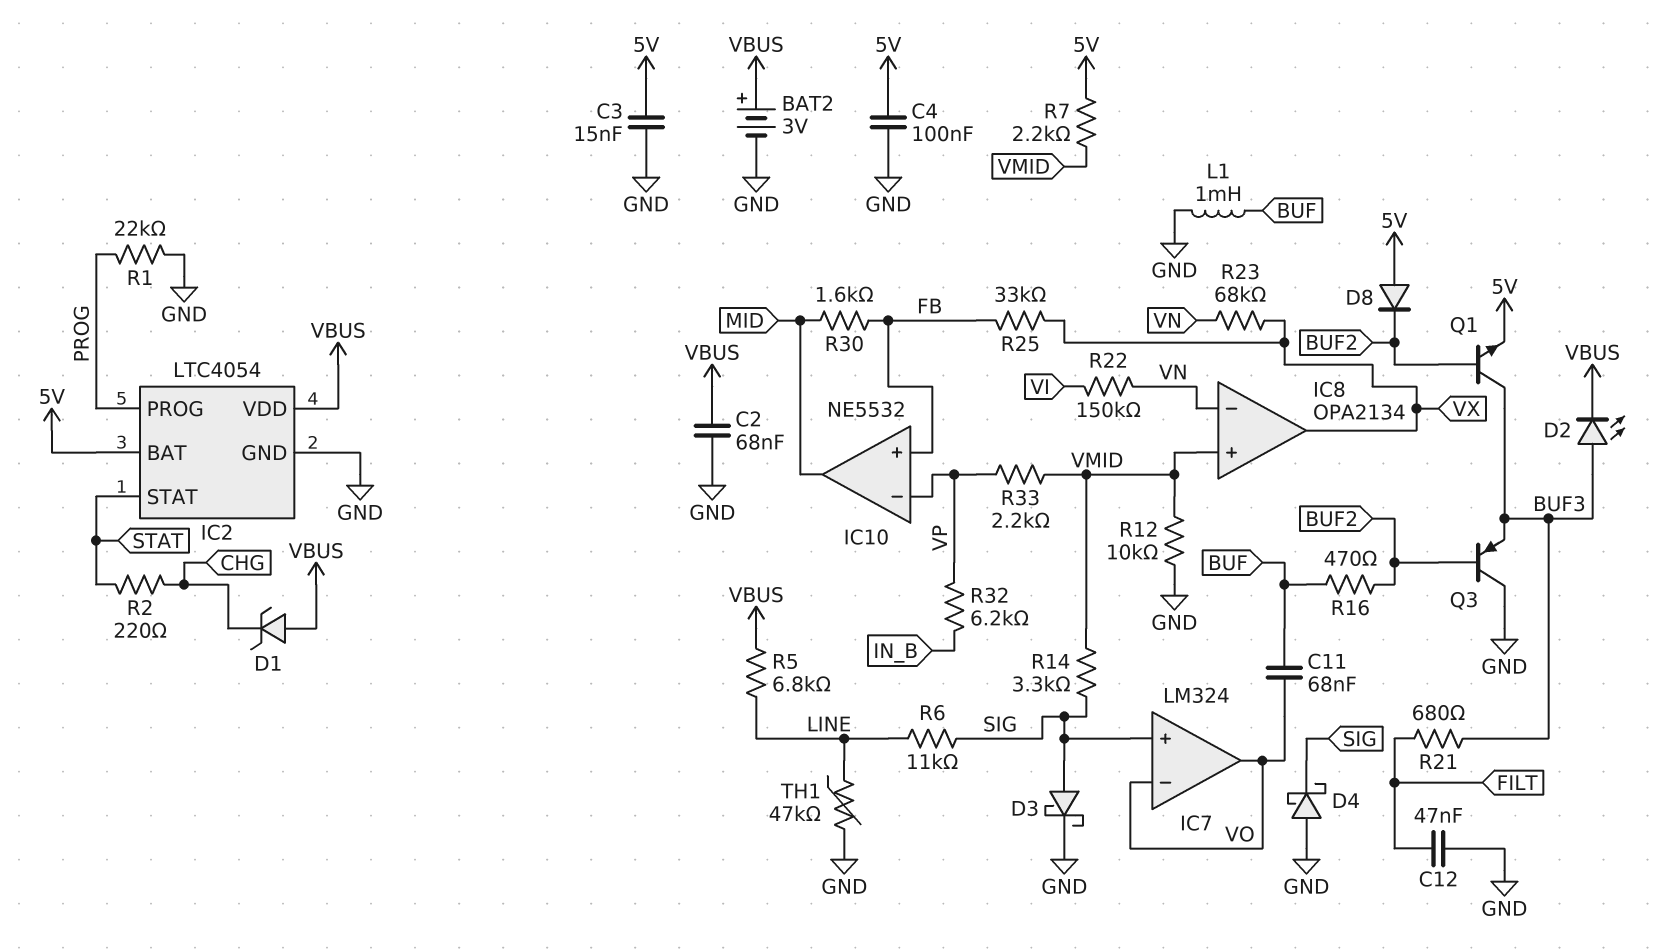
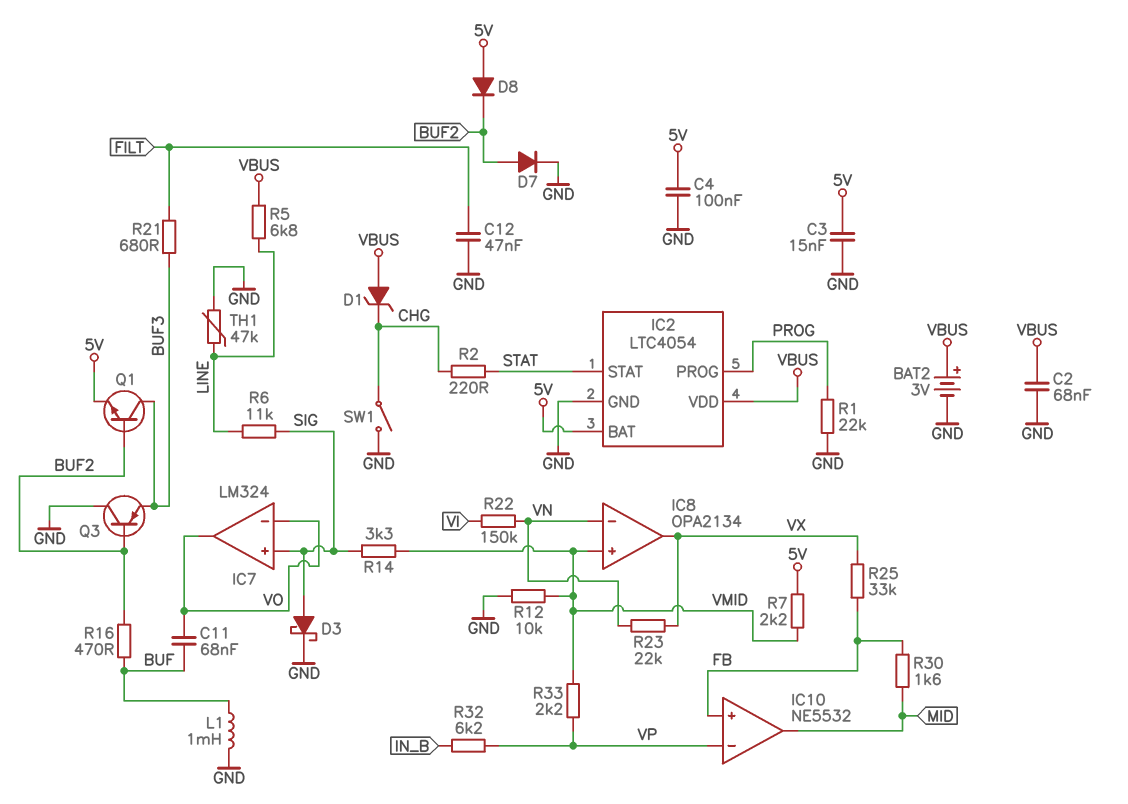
D2: LED (A BUF3, K VBUS) -> none
D4: schottky (A GND, K SIG) -> none
D7: none -> diode (A BUF2, K GND)
R23: 68k (VN, VX) -> 22k (VN, VX)
SW1: none -> switch (CHG, GND)

